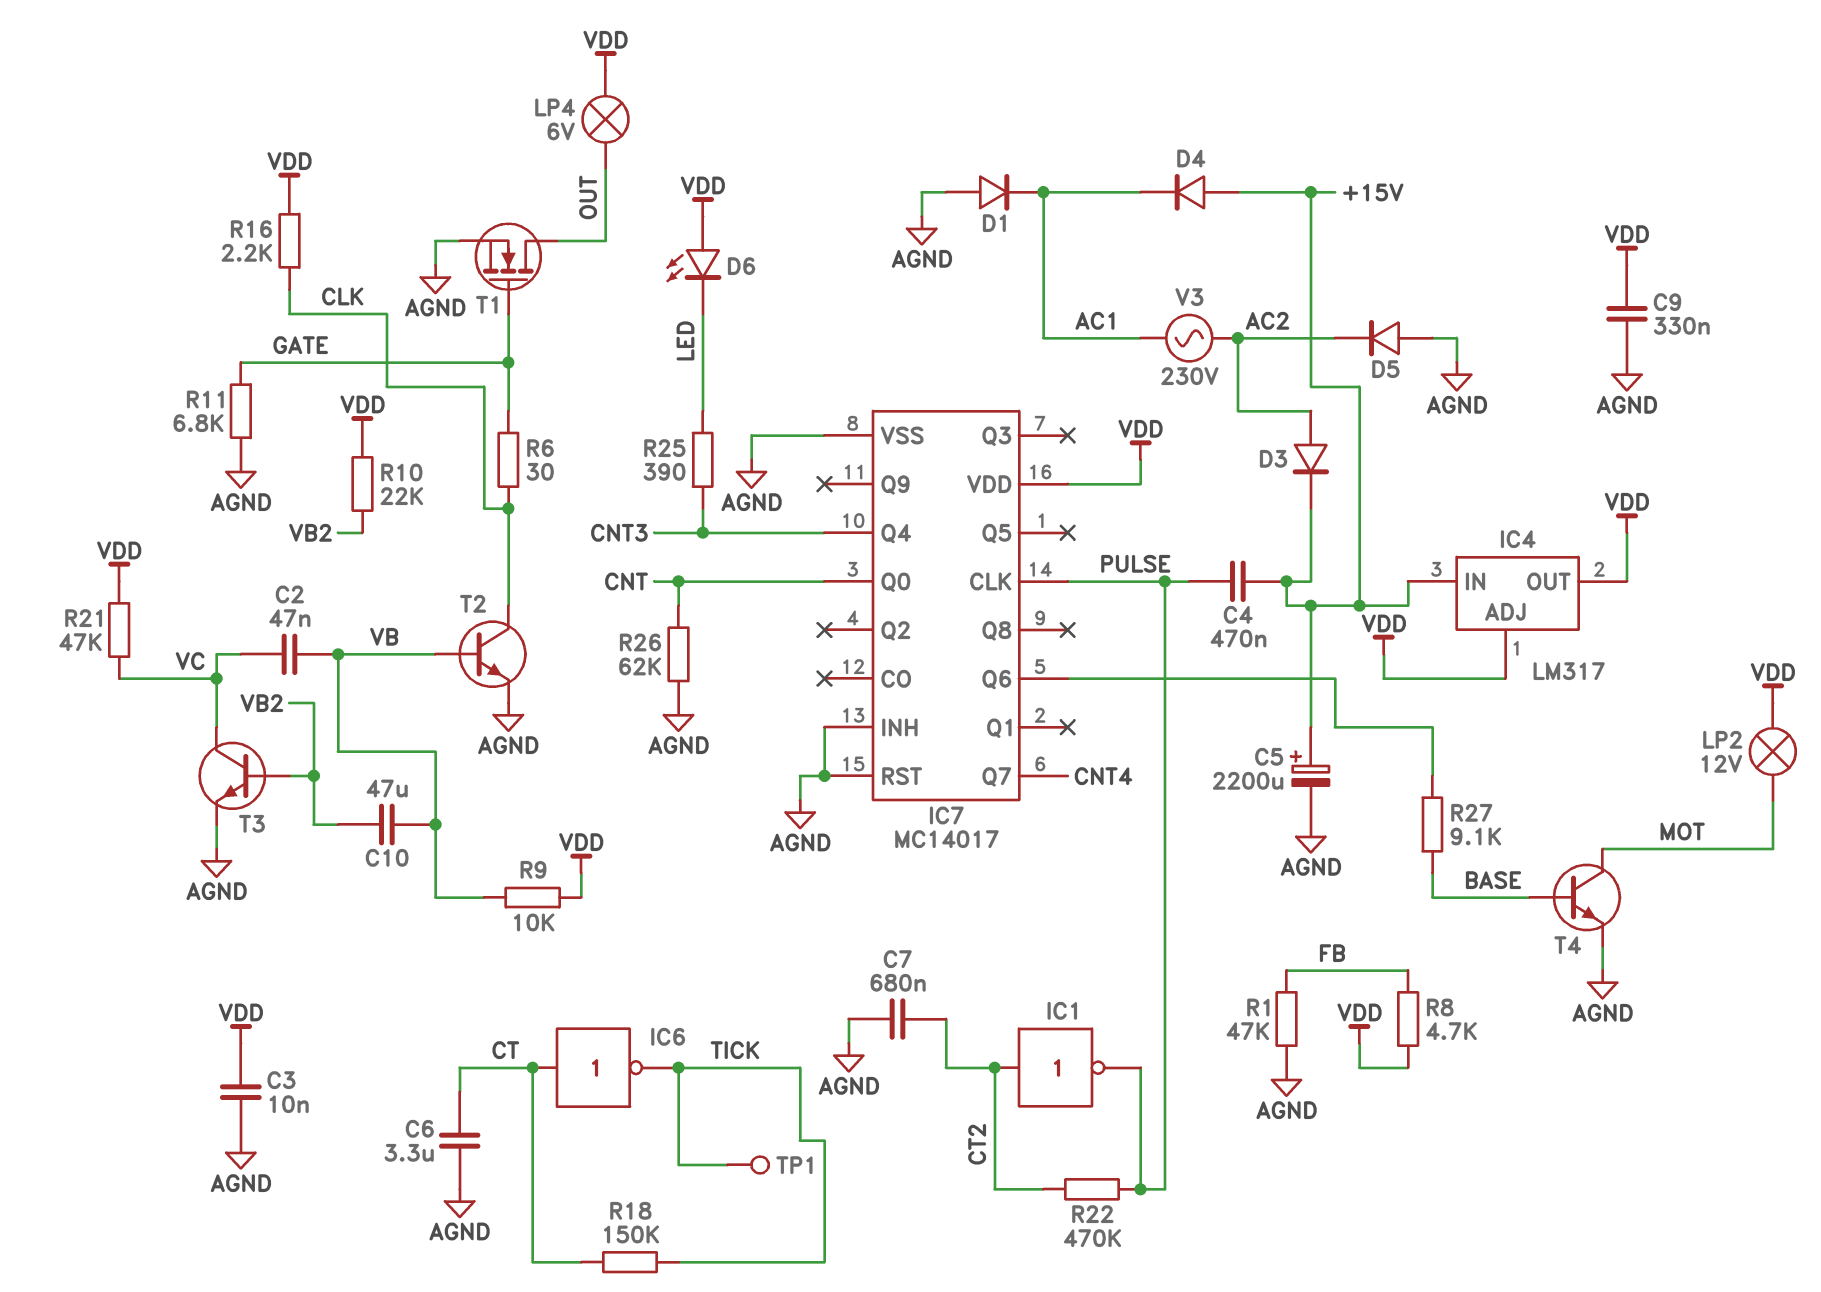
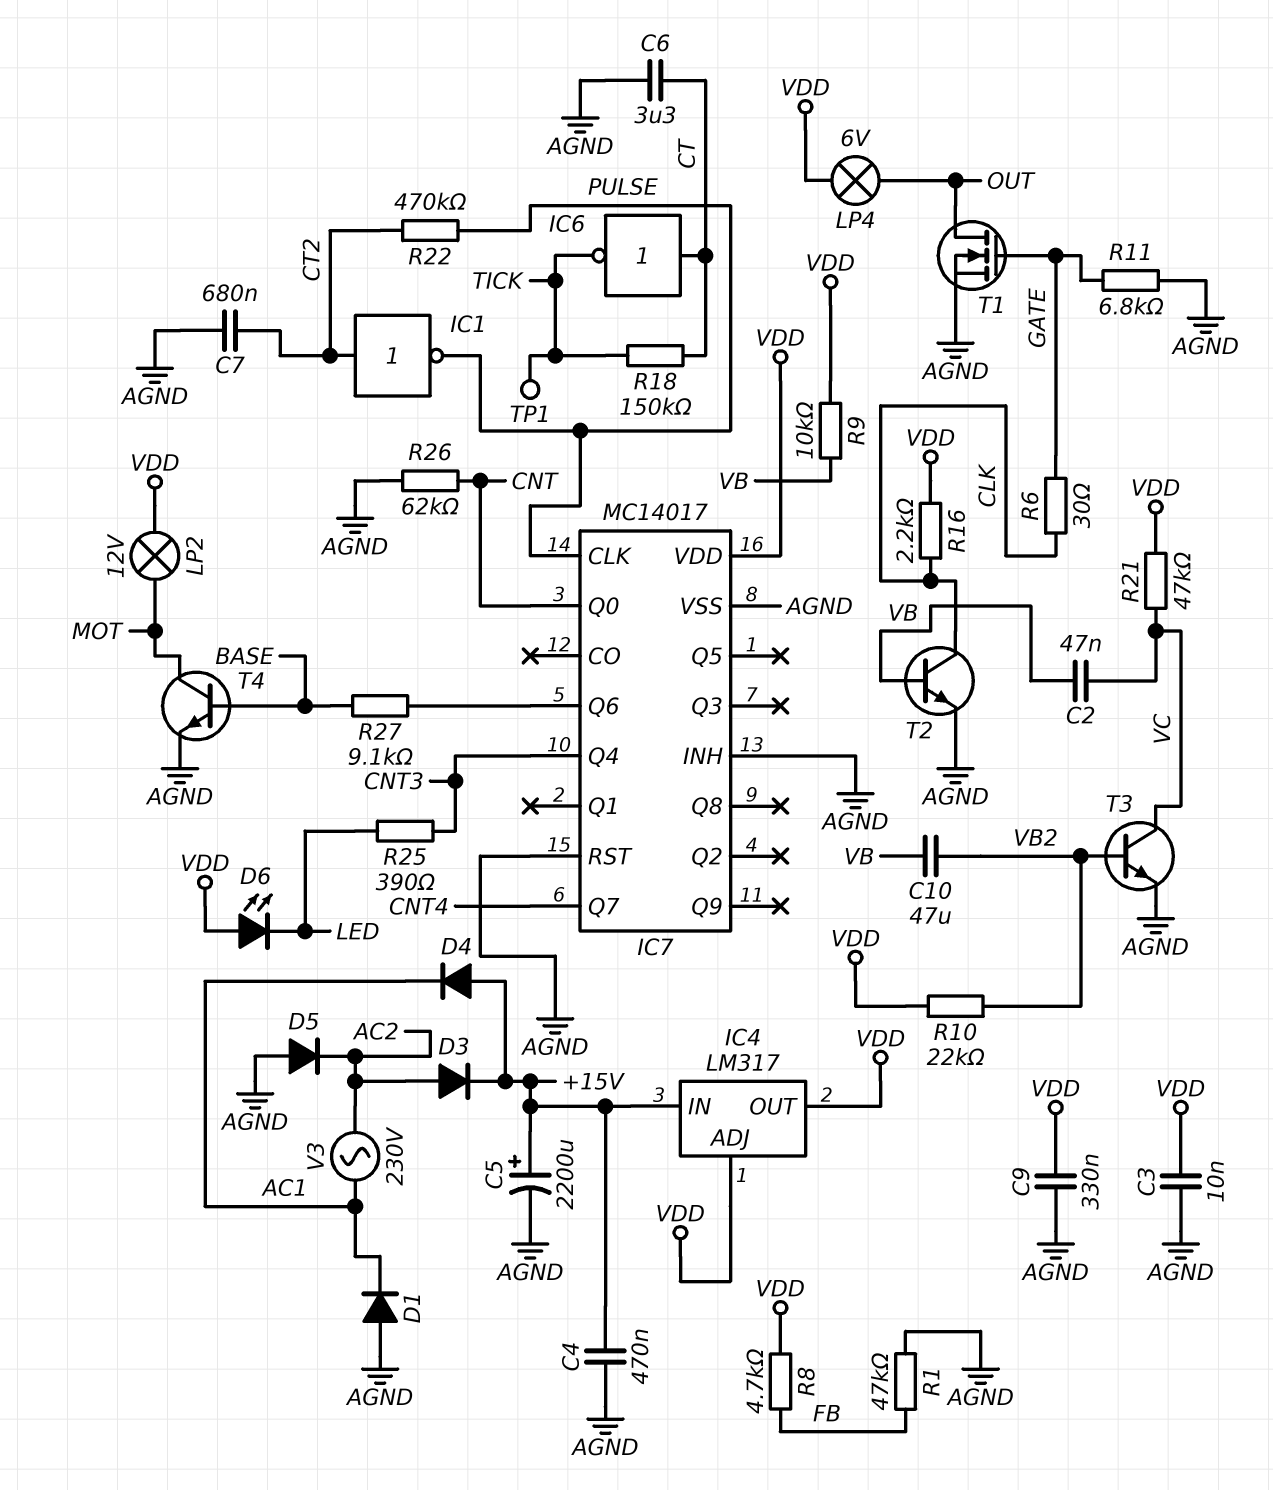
C4: 470nF (+15V, PULSE) -> 470nF (+15V, AGND)

